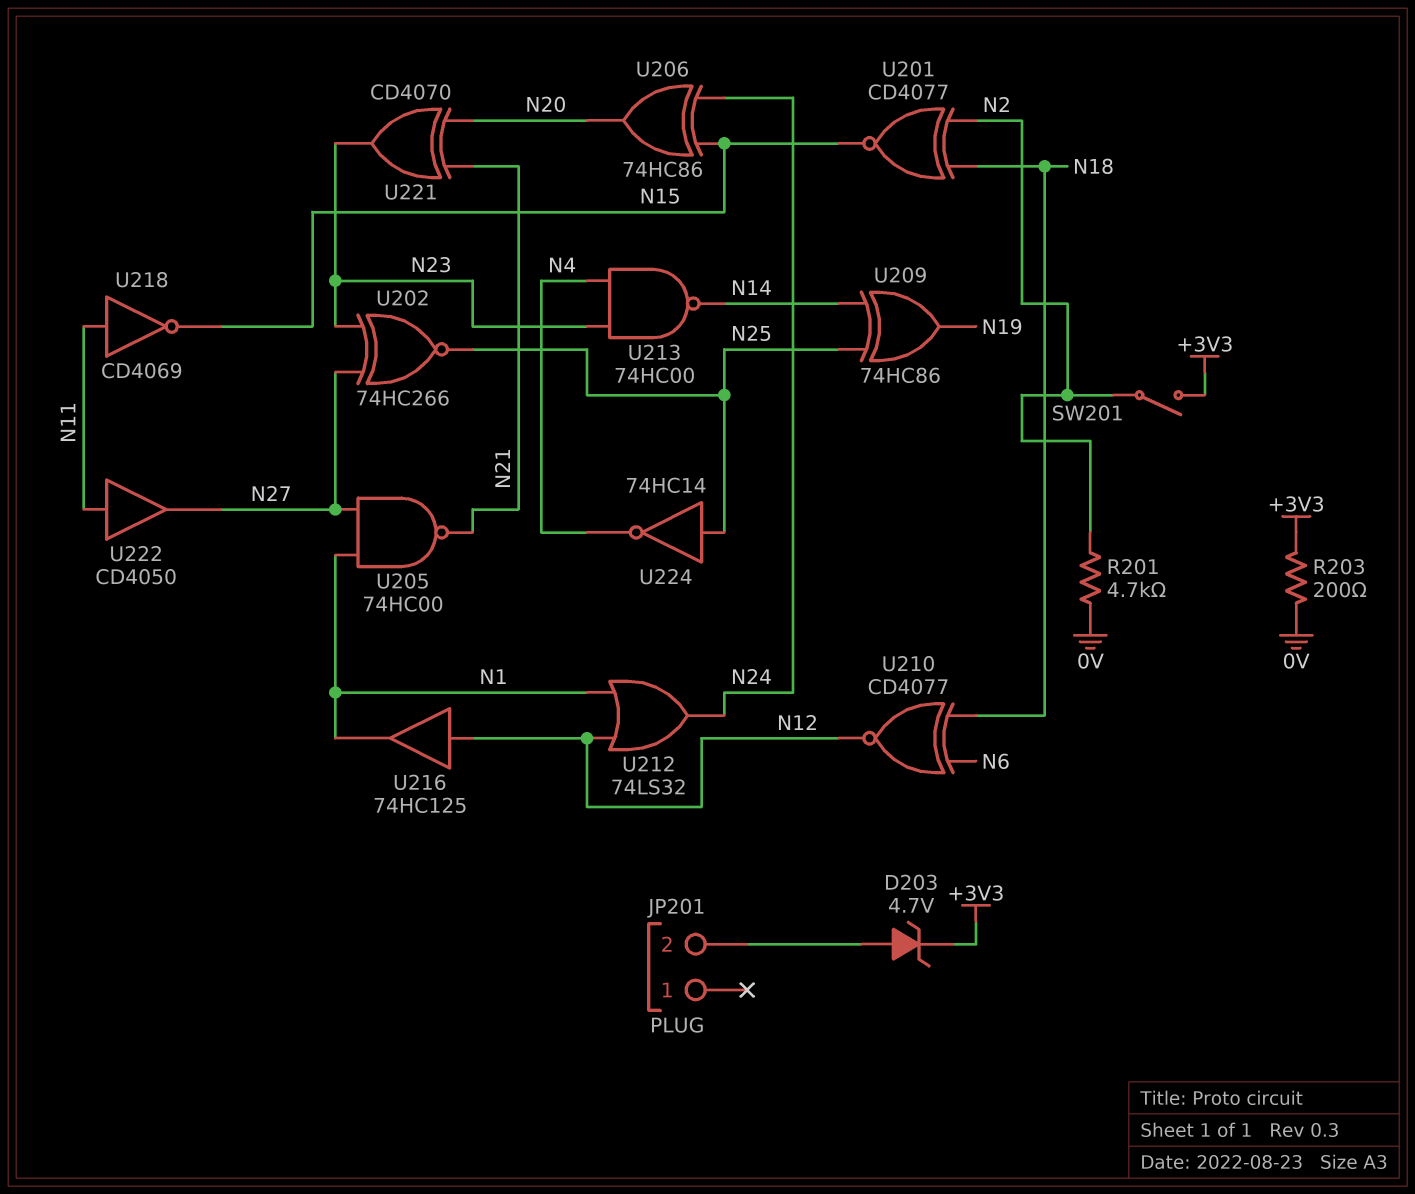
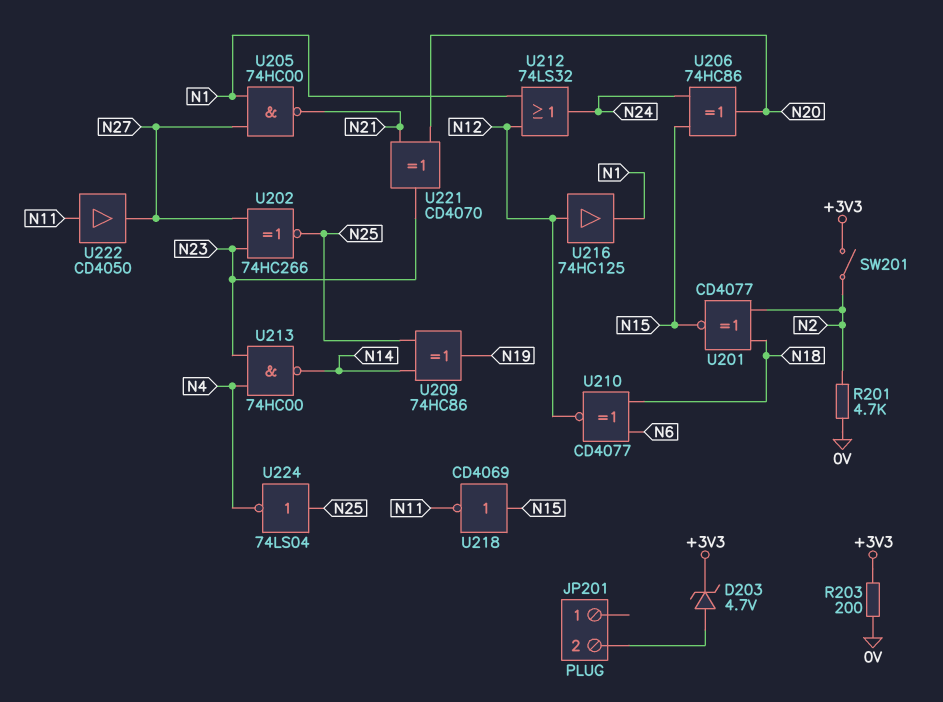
U218: NOT CD4069 (in N11, out N15) -> NOT CD4069 (in N15, out N11)
U224: NOT 74HC14 (in N25, out N4) -> NOT 74LS04 (in N25, out N4)

